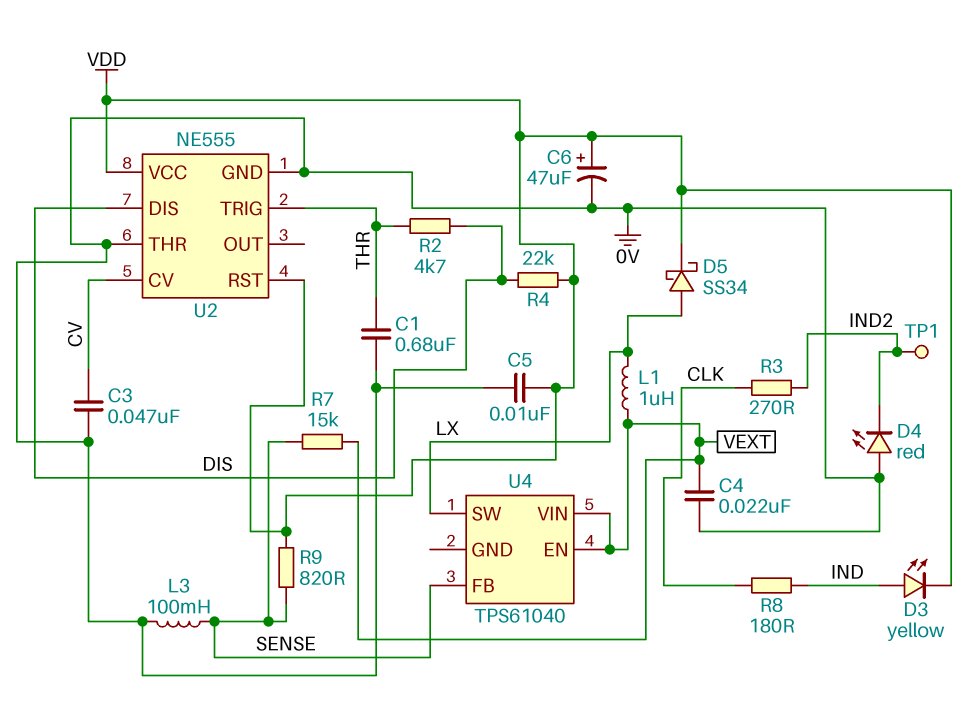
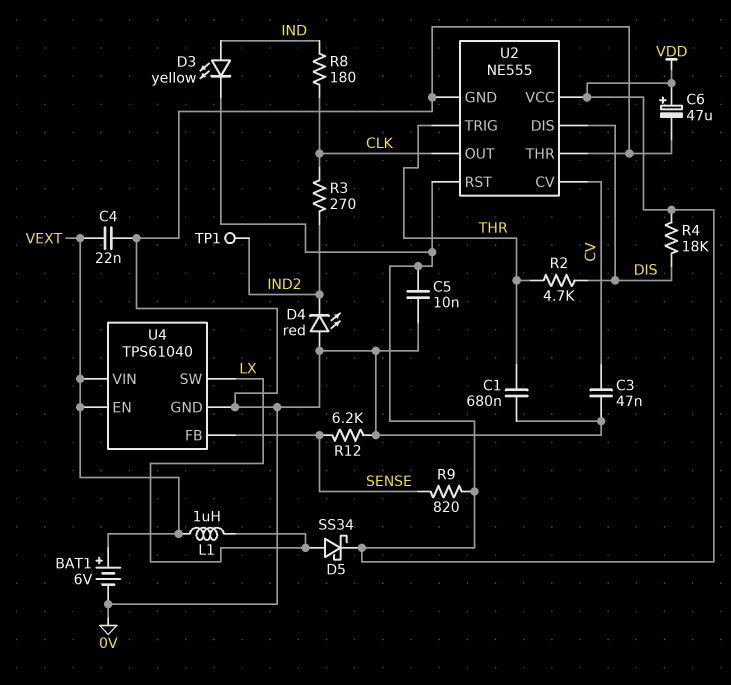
BAT1: none -> 6V (plus VEXT, minus 0V)
L3: 100mH (0V, SENSE) -> none
R4: 22k (DIS, VDD) -> 18k (DIS, VDD)
R7: 15k (SENSE, VEXT) -> none
R12: none -> 6.2k (0V, SENSE)
U2 pin OUT: none -> CLK
U4 pin GND: none -> 0V

